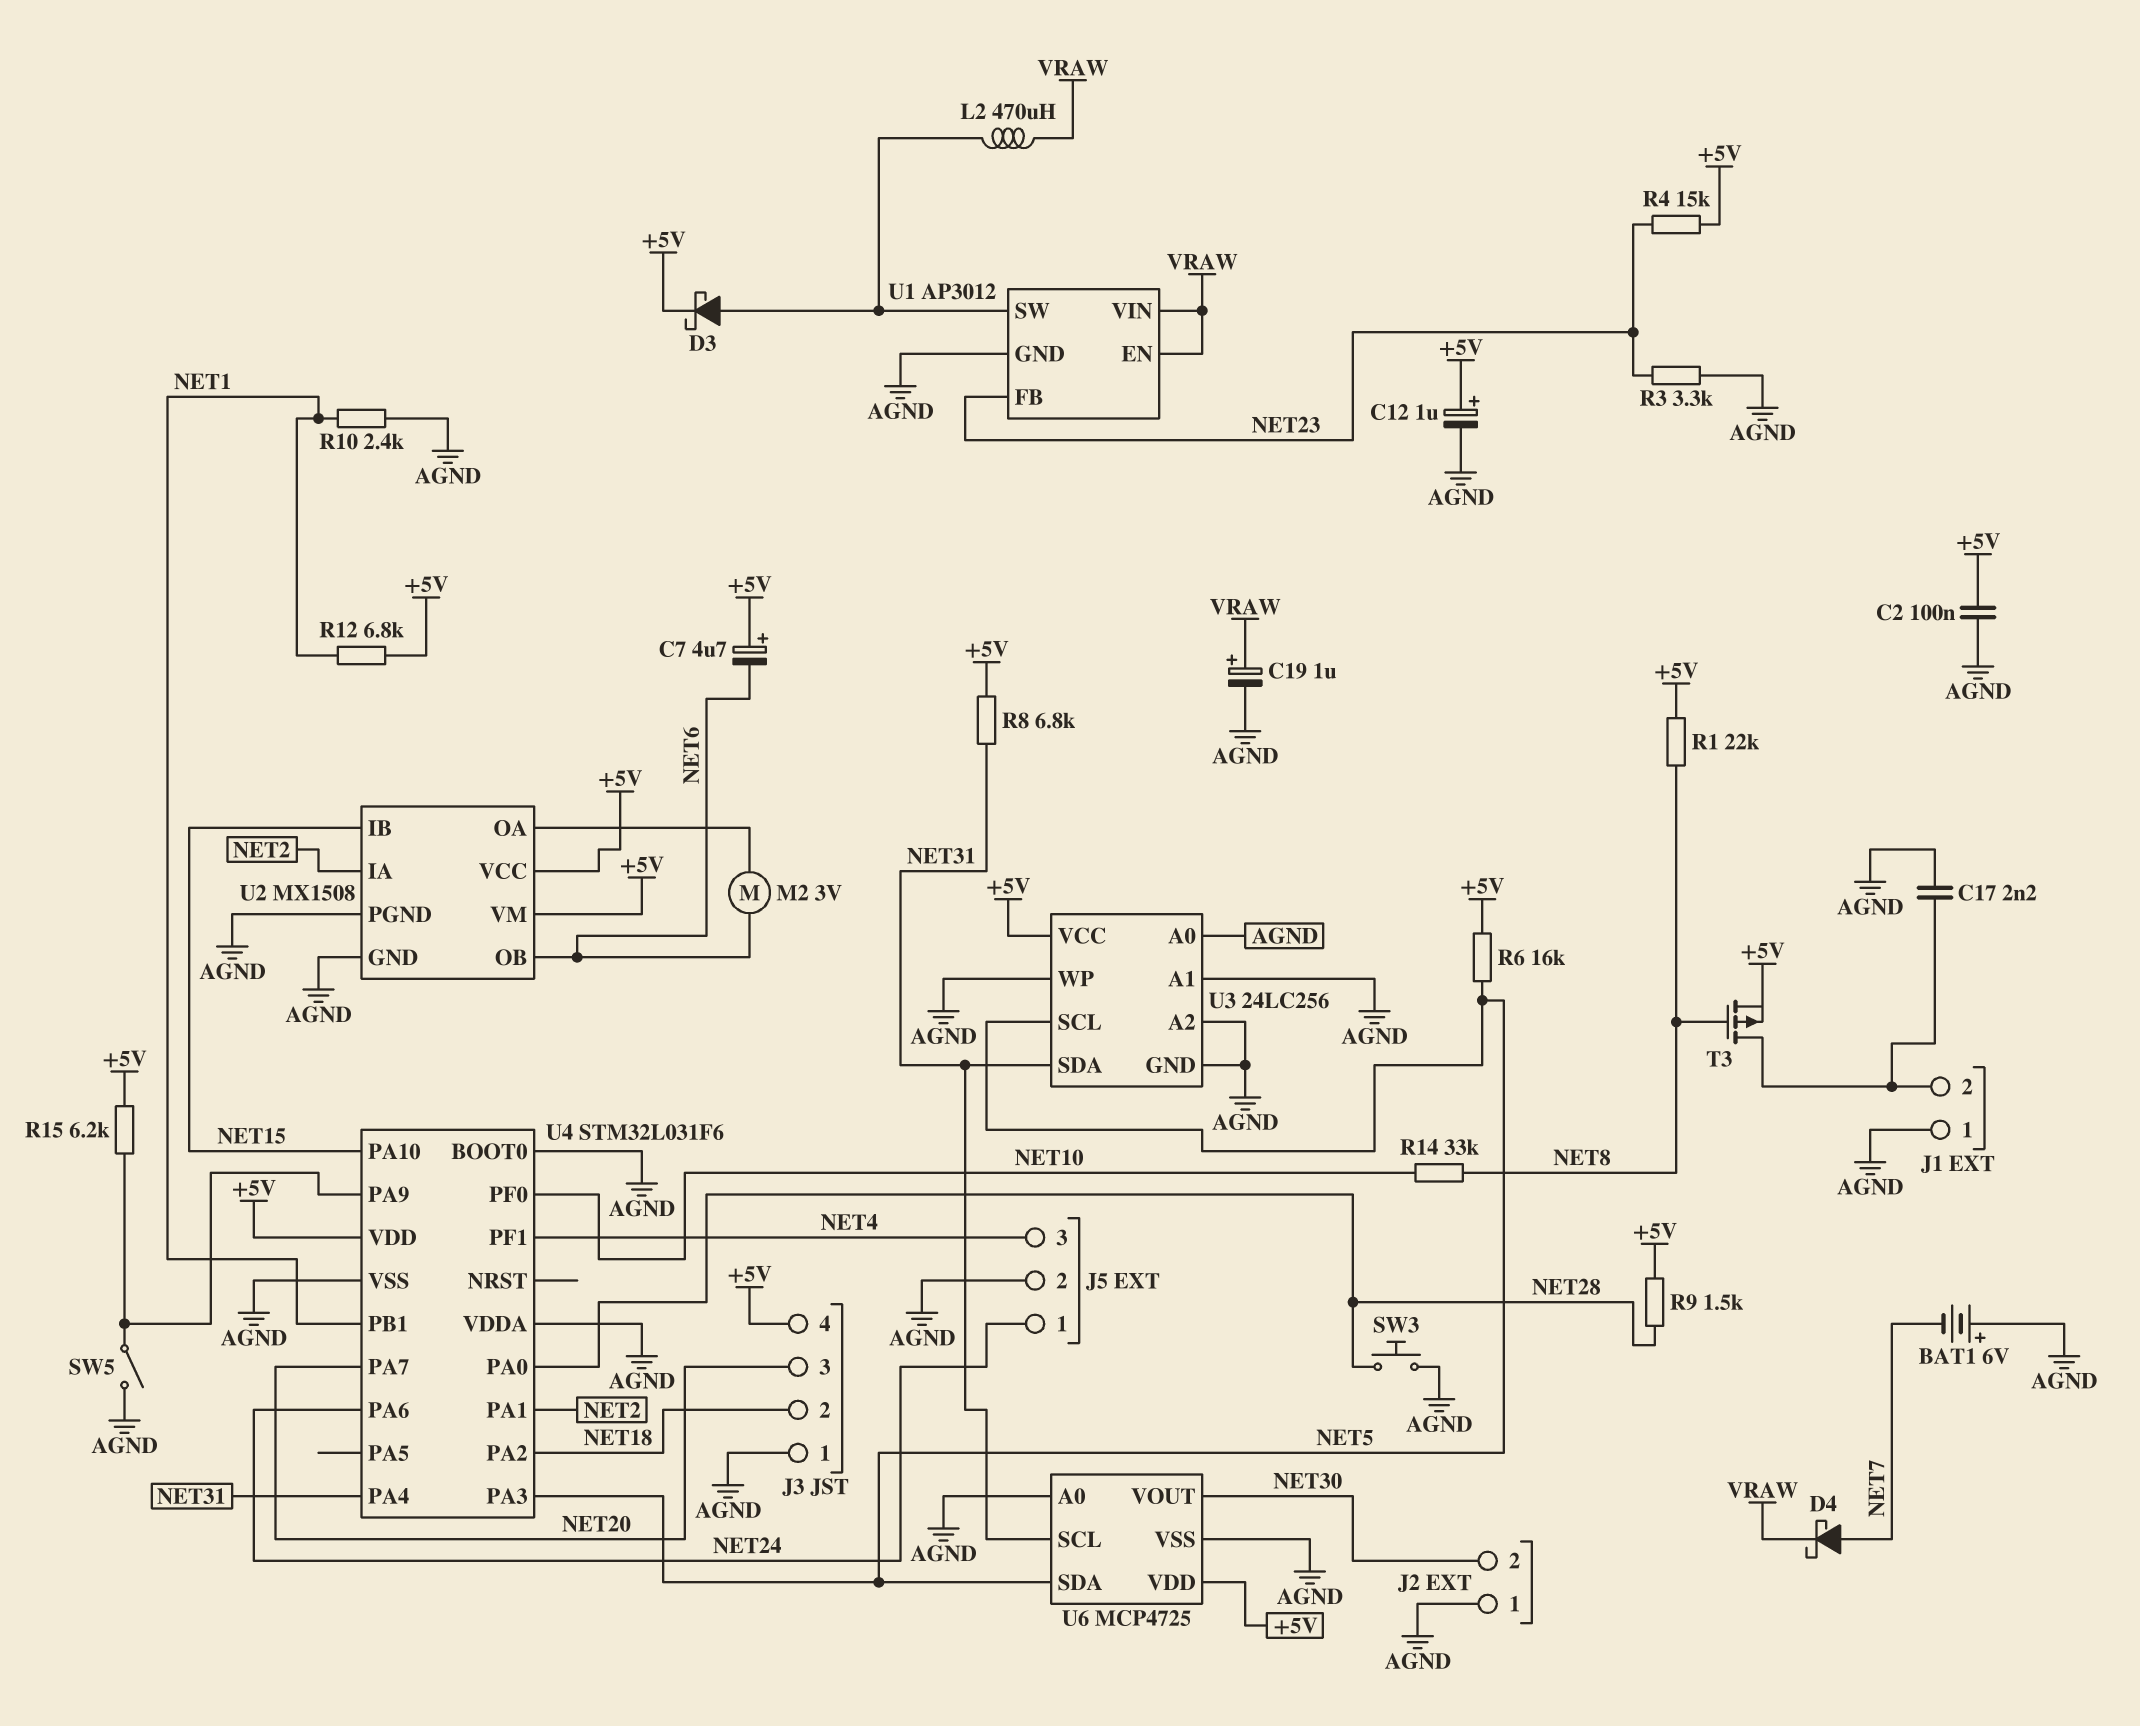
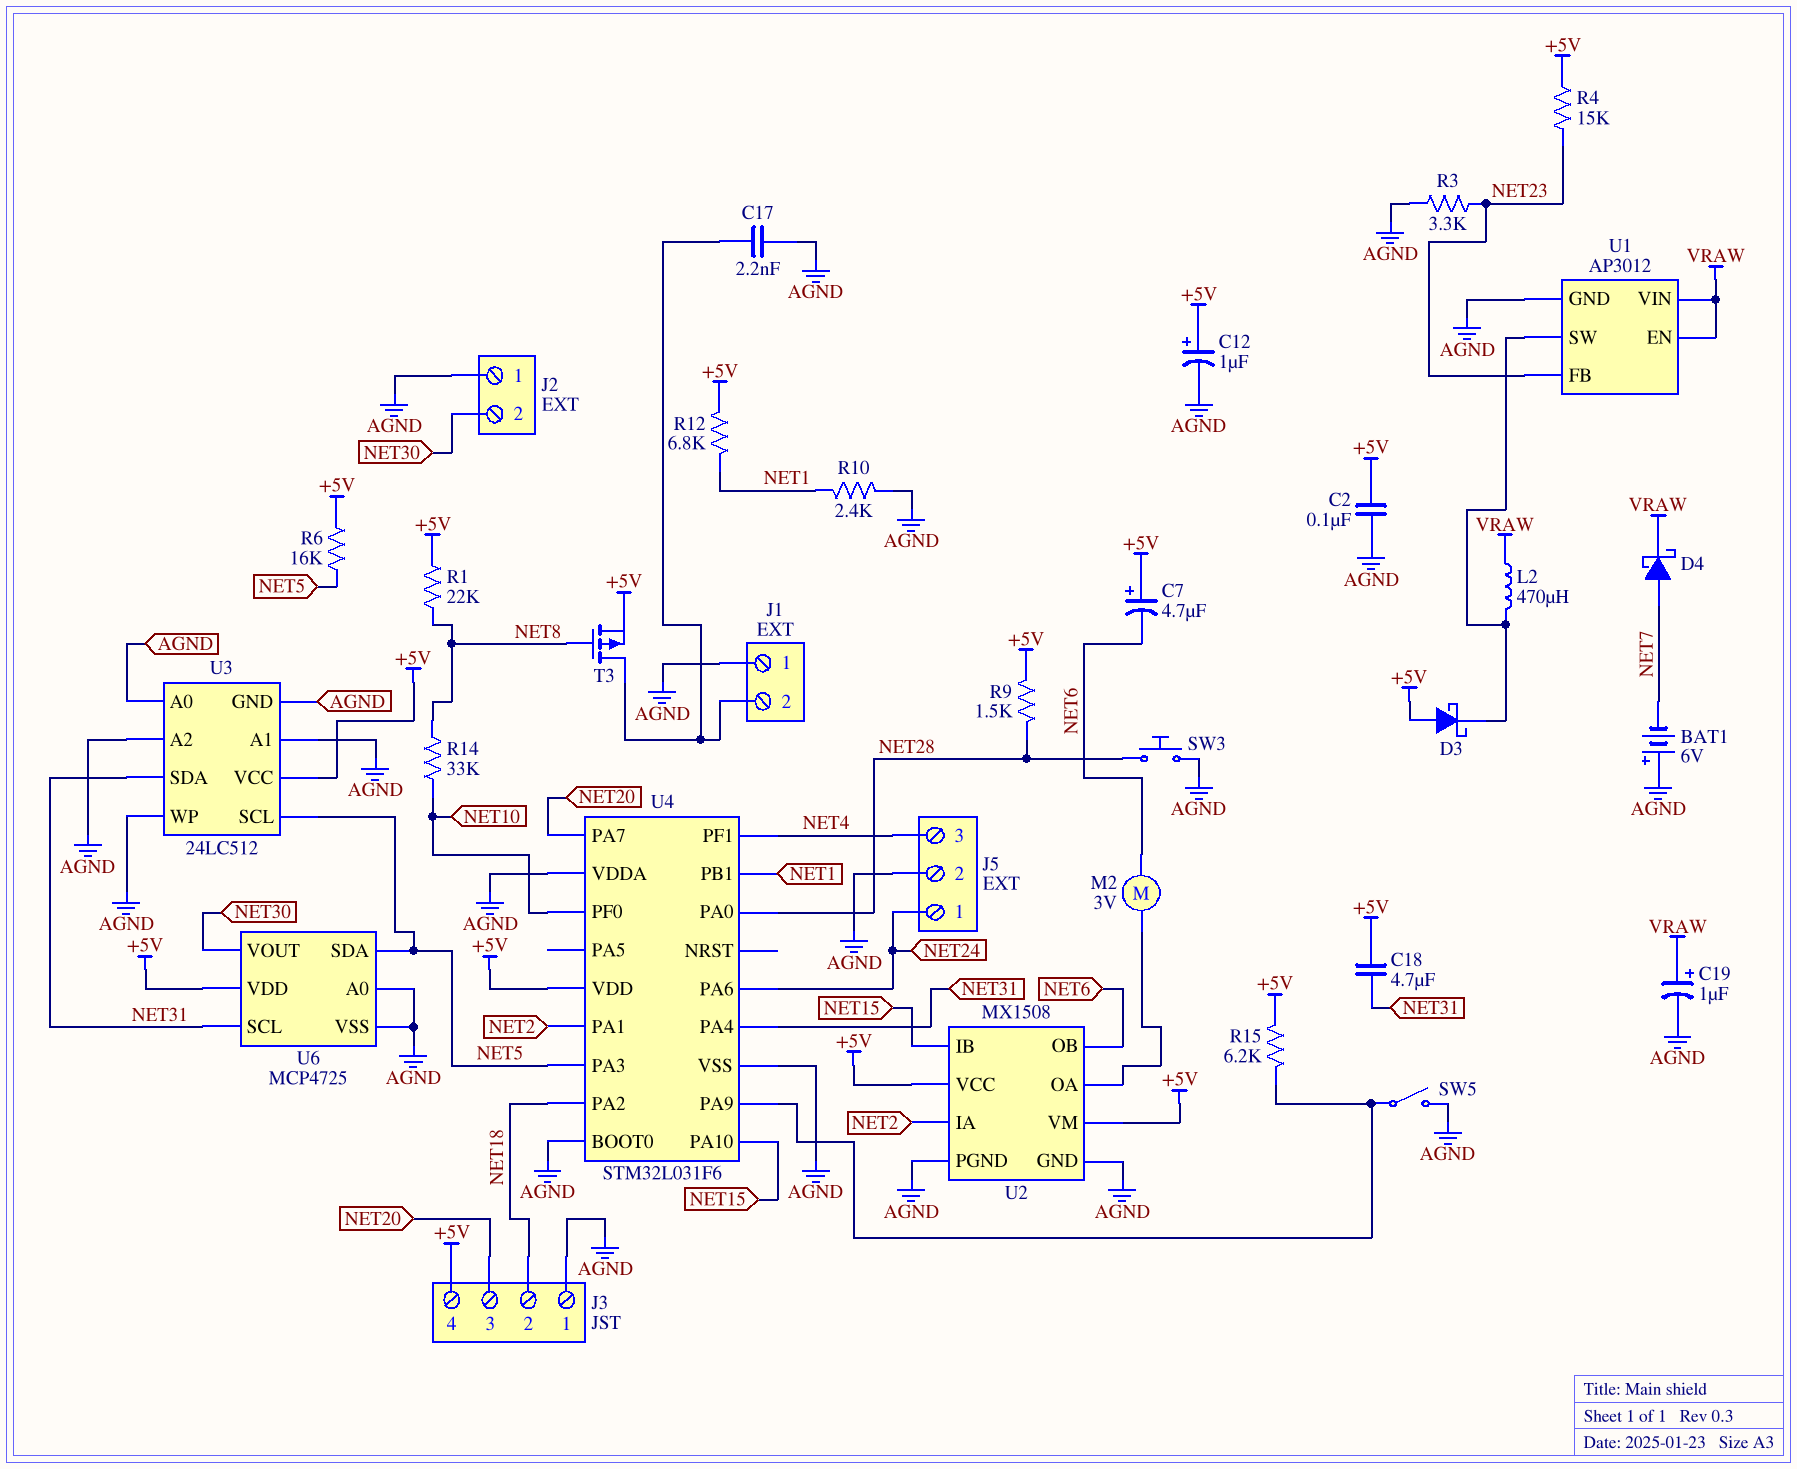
C18: none -> 4.7uF (+5V, NET31)
D3: schottky (A U1/SW, K +5V) -> schottky (A +5V, K U1/SW)
R8: 6.8k (+5V, NET31) -> none
U3: 24LC256 -> 24LC512

